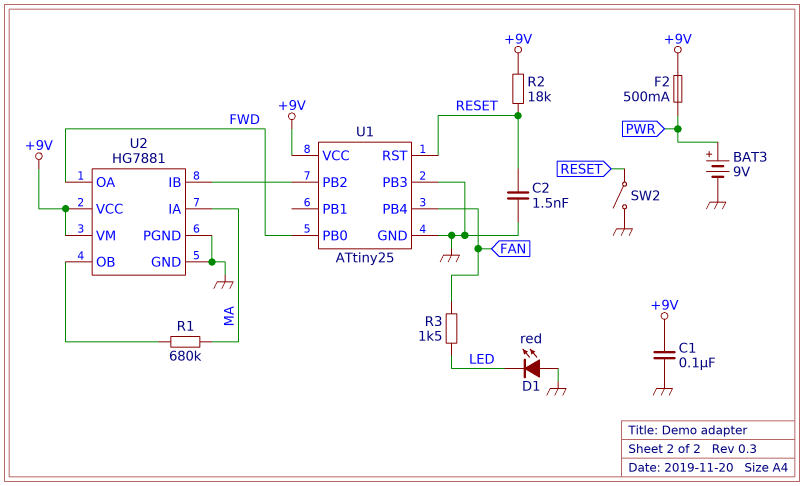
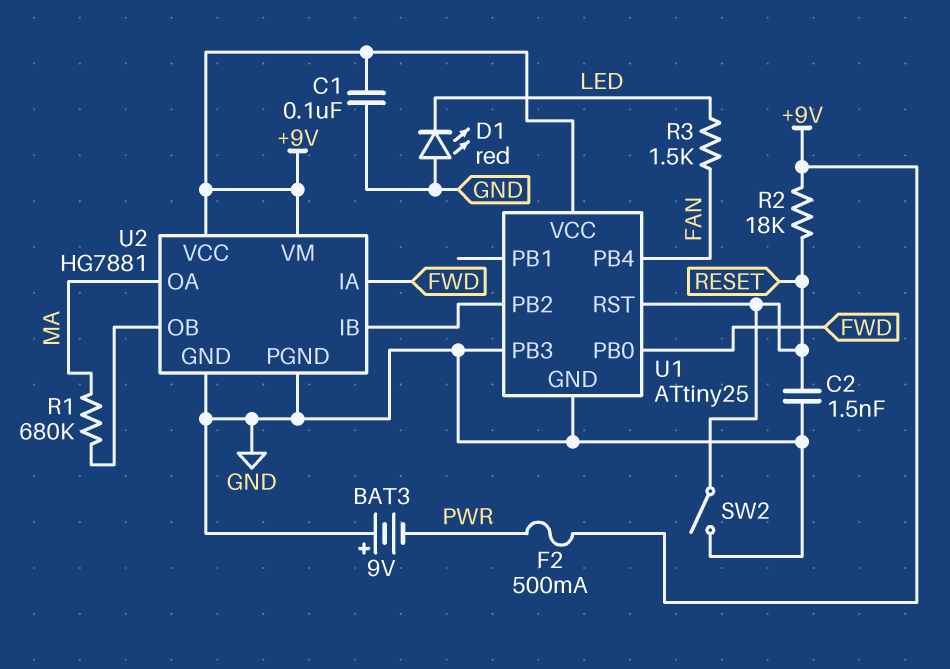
BAT3: 9V (plus PWR, minus GND) -> 9V (plus GND, minus PWR)
U2 pin IA: MA -> FWD
U2 pin OA: FWD -> MA

